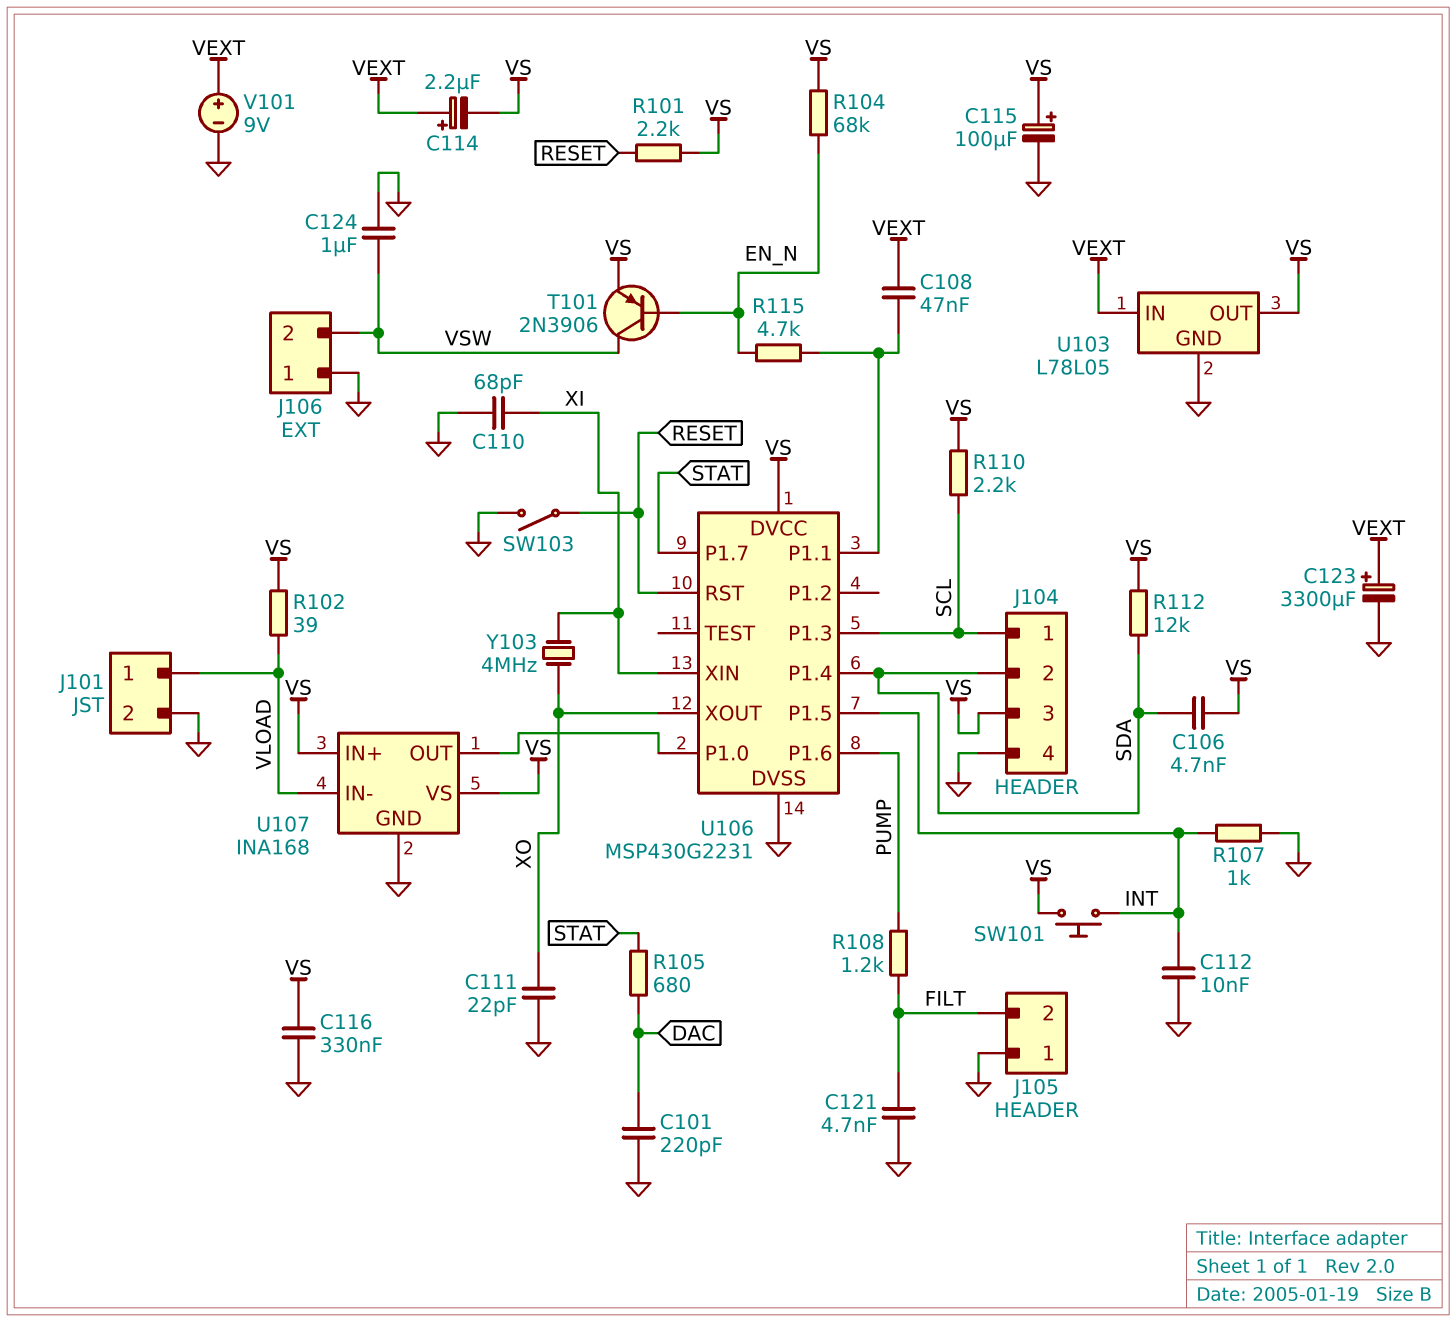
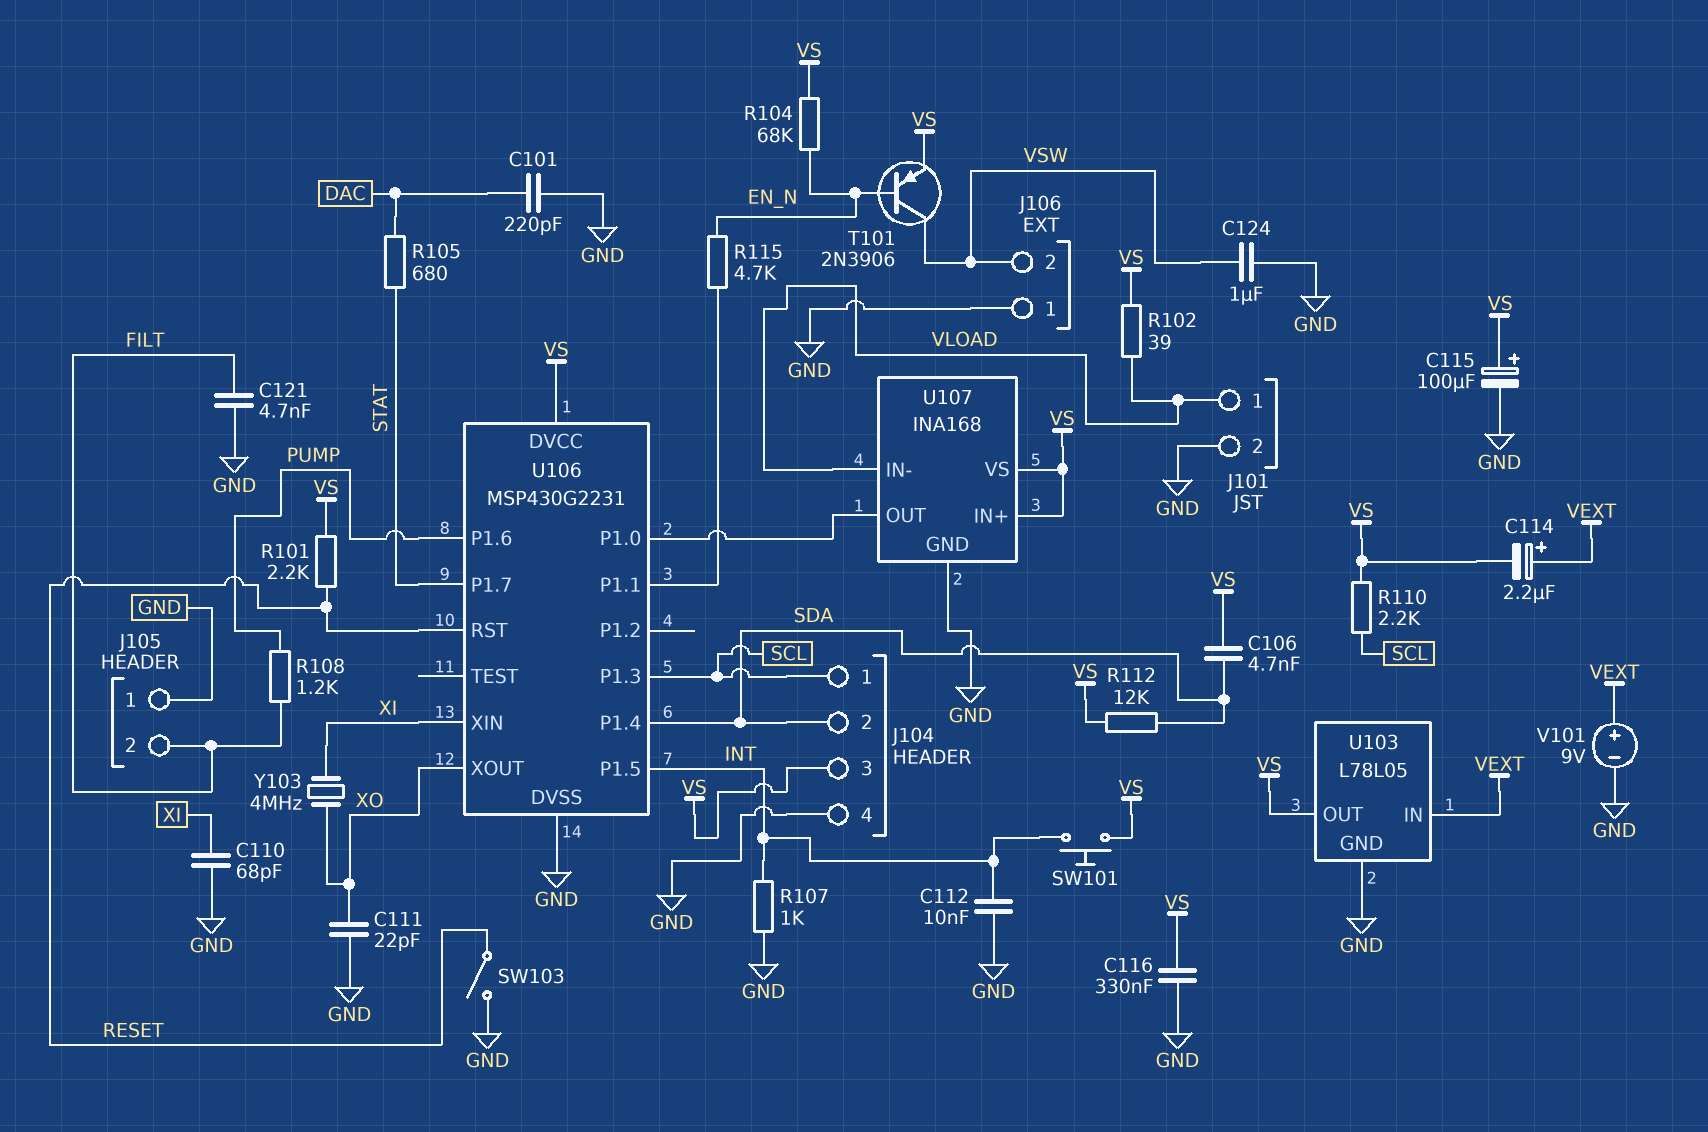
C108: 47nF (U106/P1.1, VEXT) -> none
C123: 3300uF (plus VEXT, minus GND) -> none

